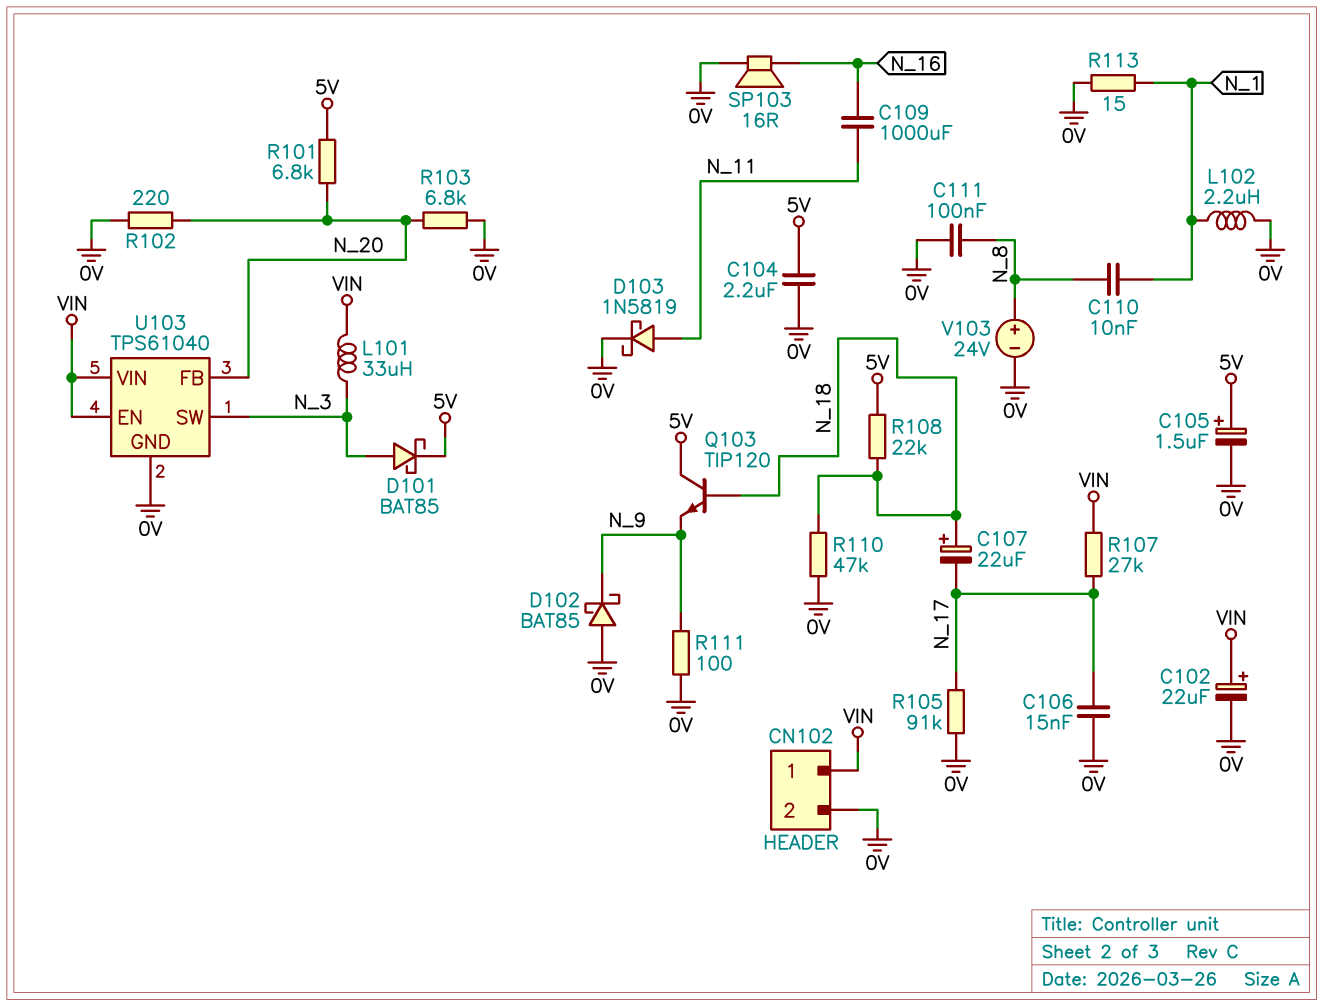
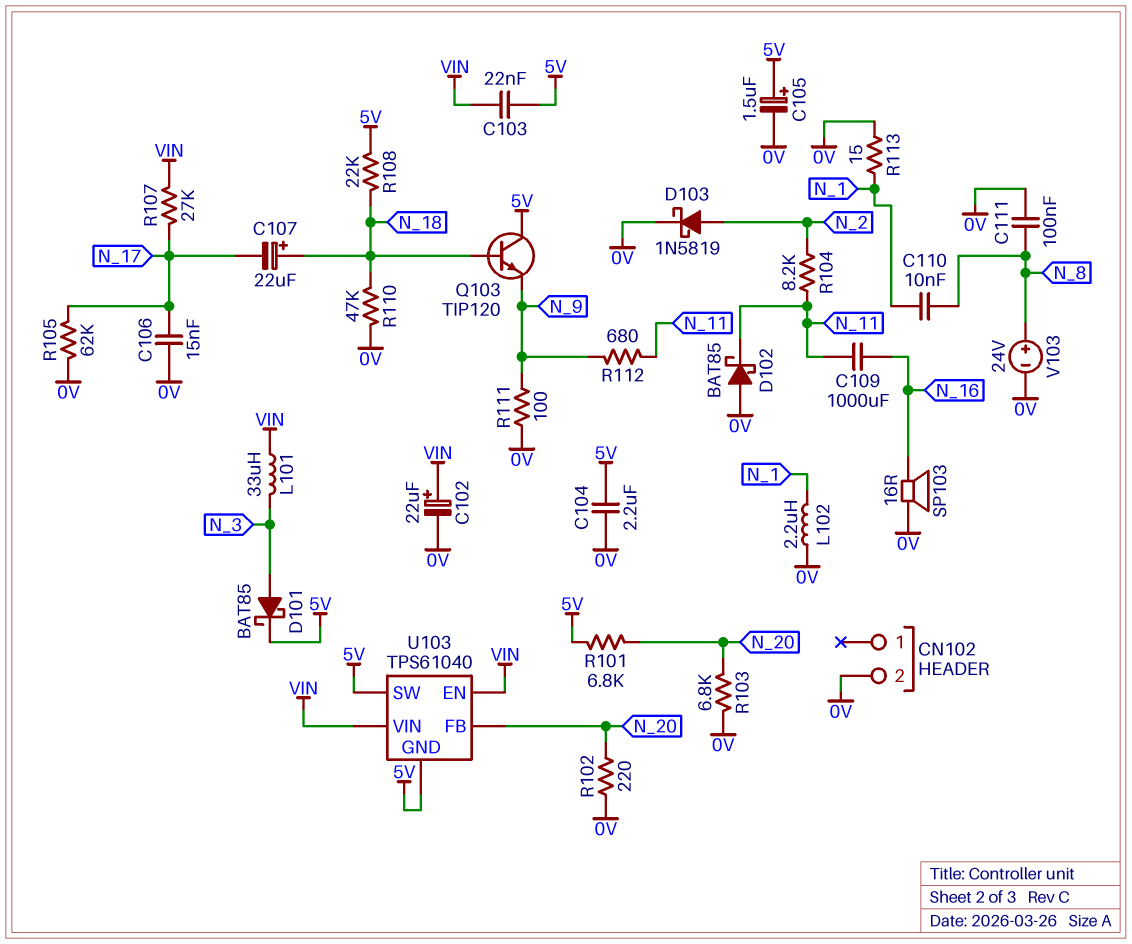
C103: none -> 22nF (5V, VIN)
CN102 pin 1: VIN -> none
D102: schottky BAT85 (A 0V, K N_9) -> schottky BAT85 (A 0V, K N_11)
D103: schottky 1N5819 (A N_11, K 0V) -> schottky 1N5819 (A N_2, K 0V)
R104: none -> 8.2k (N_2, N_11)
R105: 91k (0V, N_17) -> 62k (0V, N_17)
R112: none -> 680 (N_9, N_11)
U103 pin GND: 0V -> 5V
U103 pin SW: N_3 -> 5V

